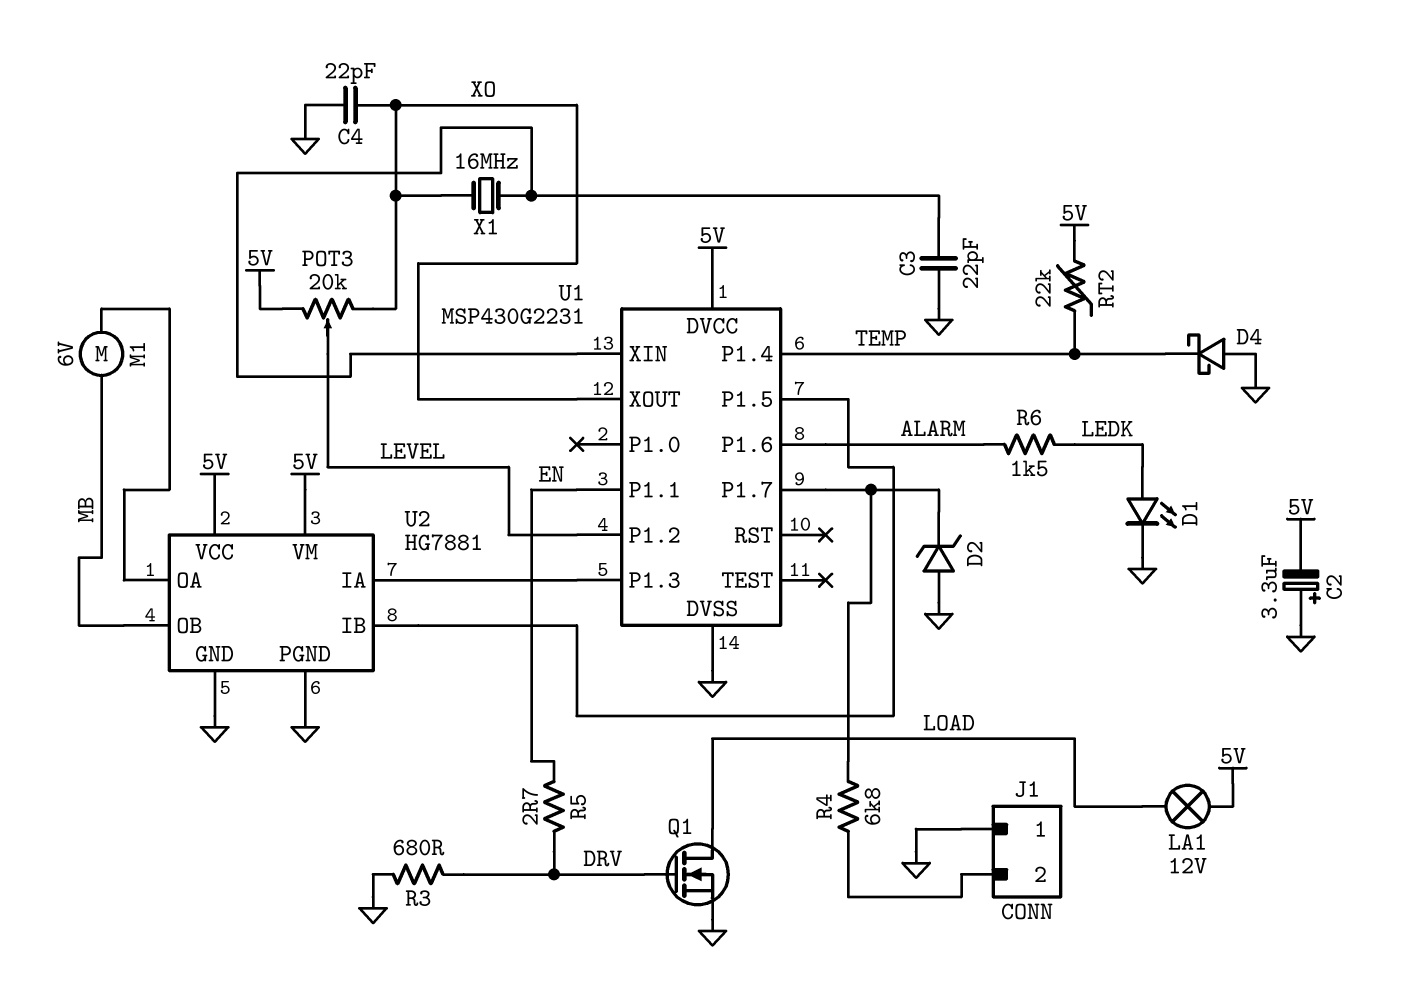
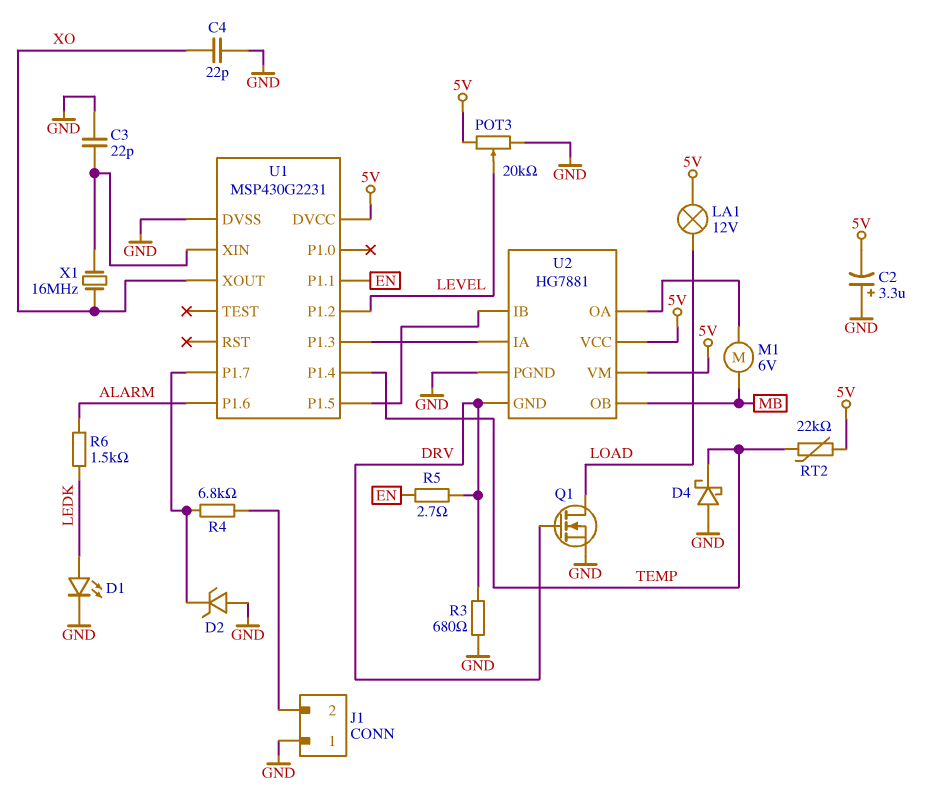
POT3: 20k (5V, XO, wiper LEVEL) -> 20k (5V, GND, wiper LEVEL)
U2 pin GND: GND -> DRV

